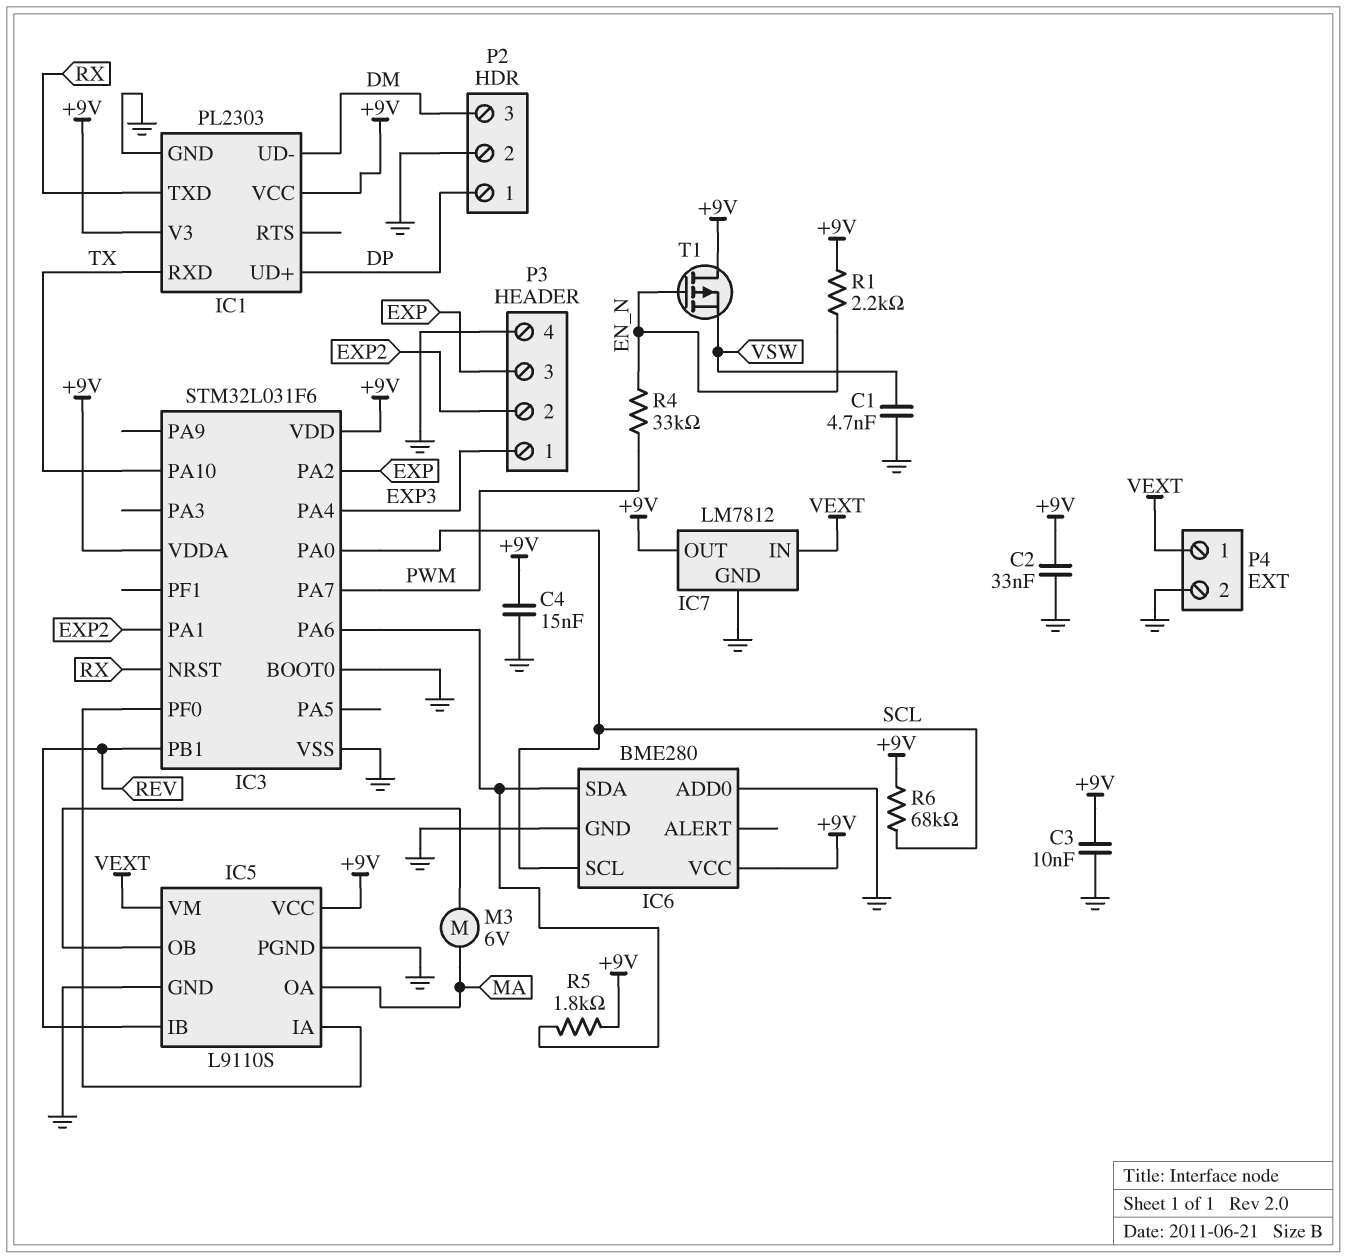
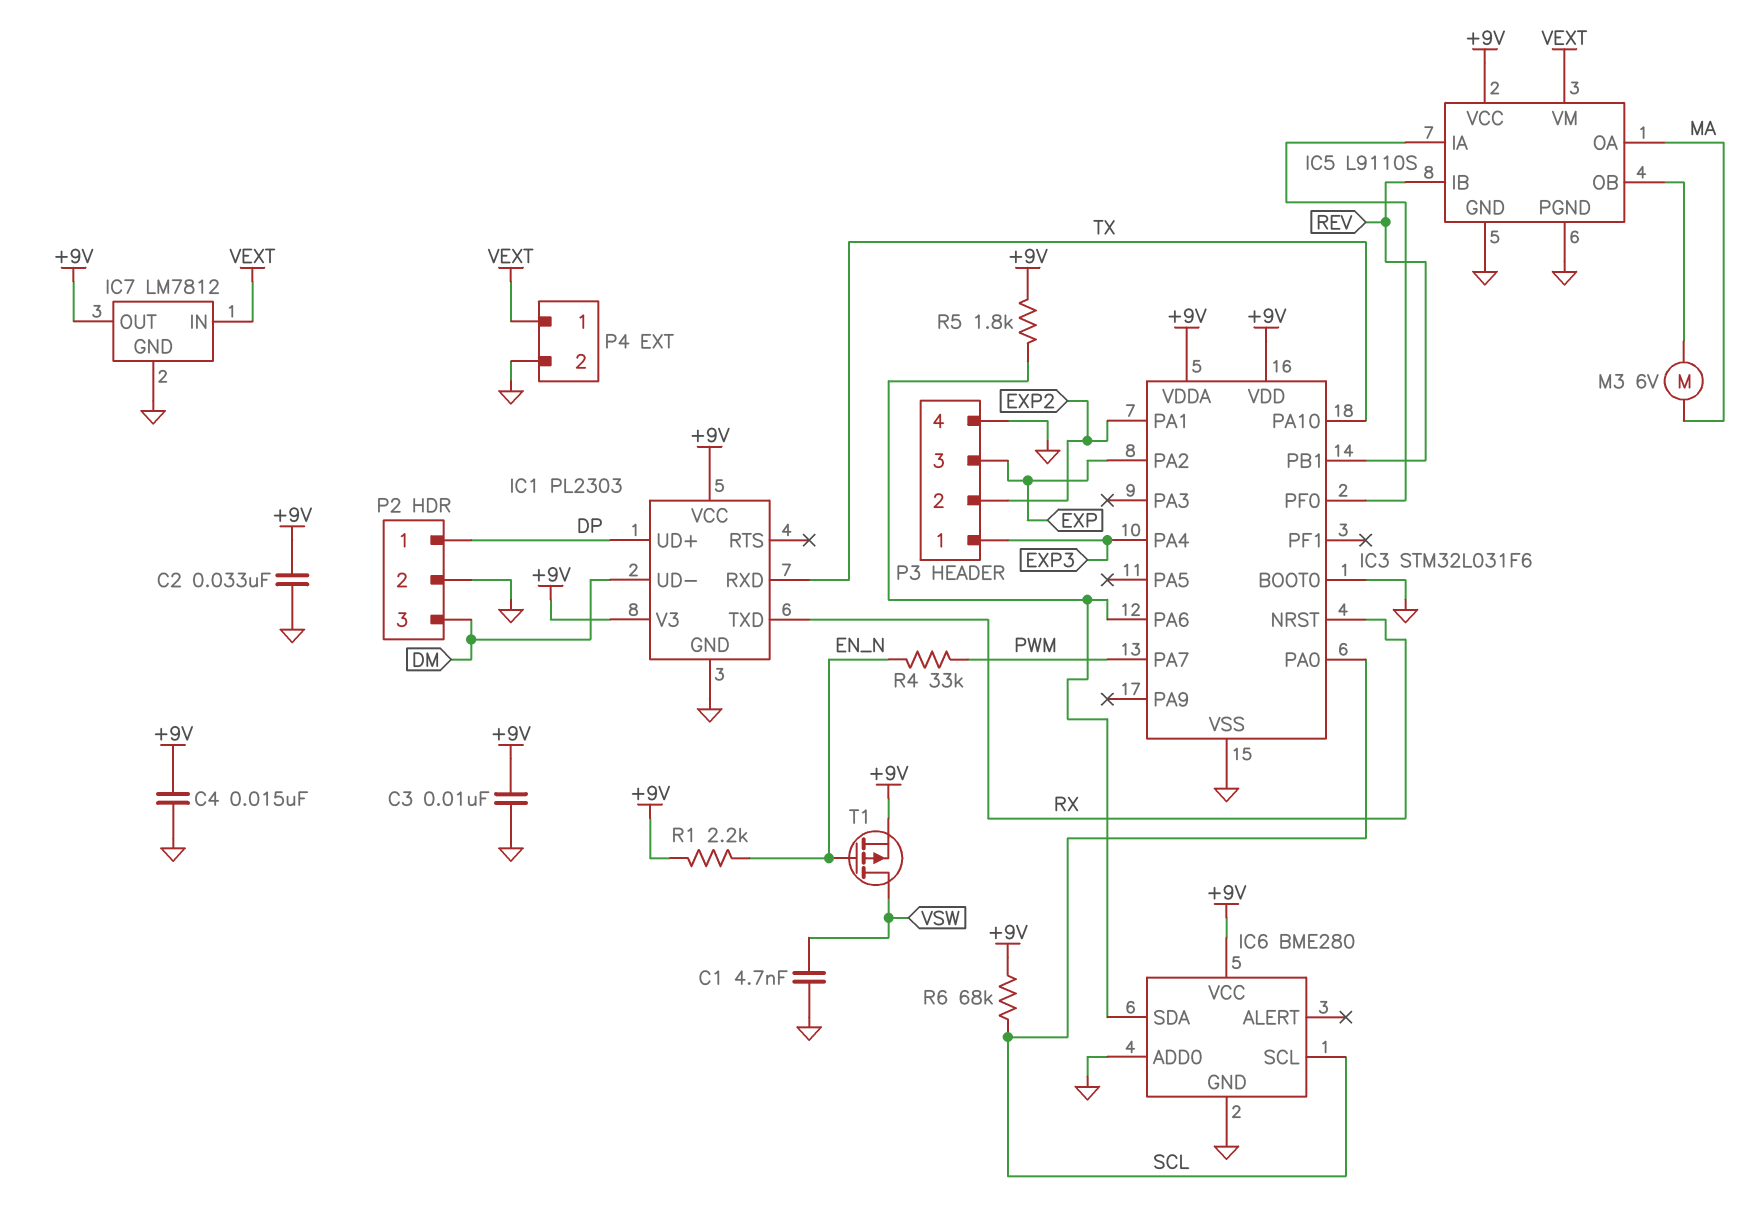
T1: PMOS (G EN_N, D +9V, S VSW) -> PMOS (G EN_N, D VSW, S +9V)

